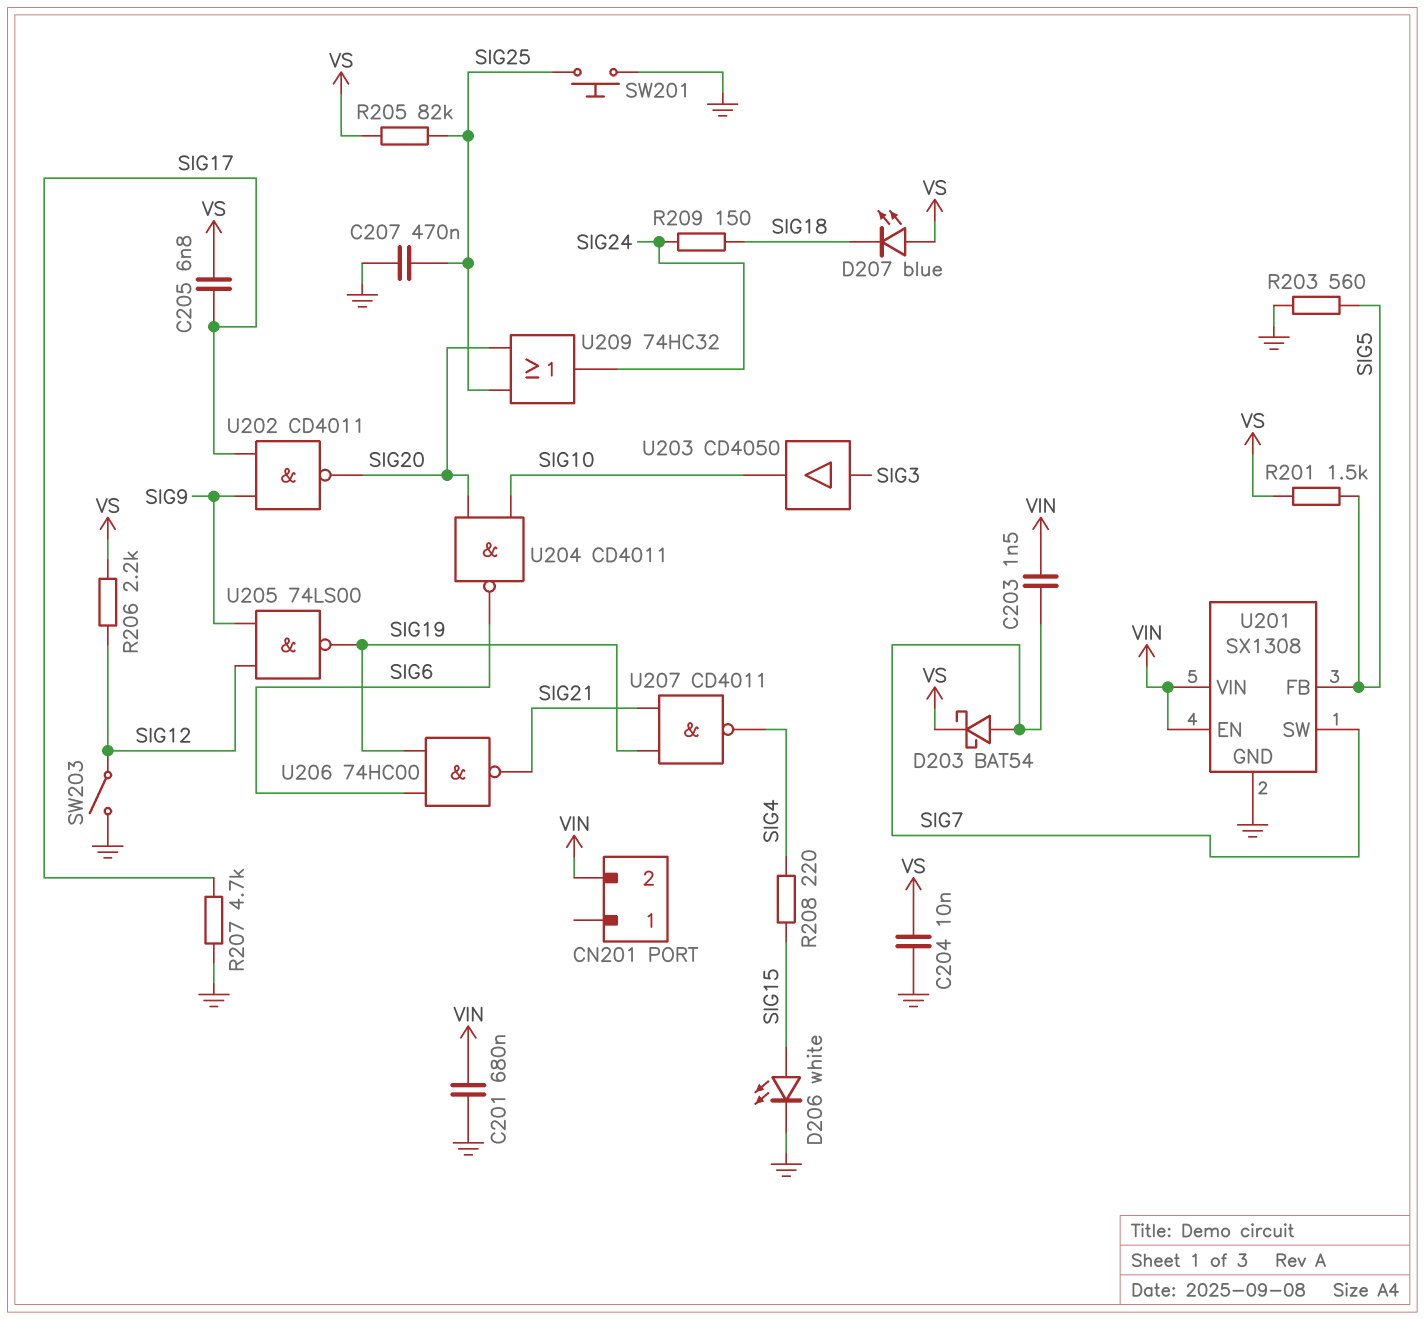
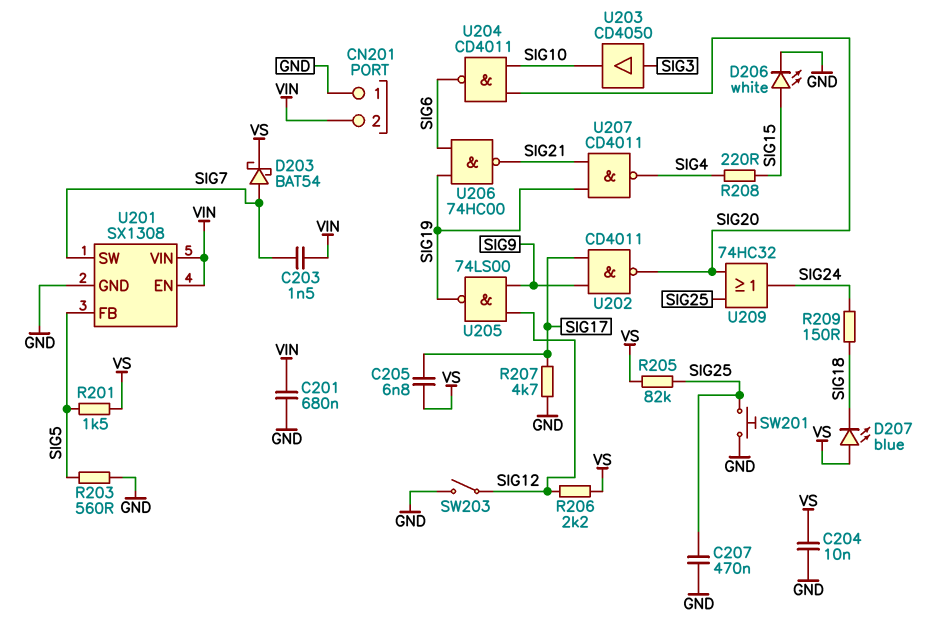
CN201 pin 1: none -> GND

